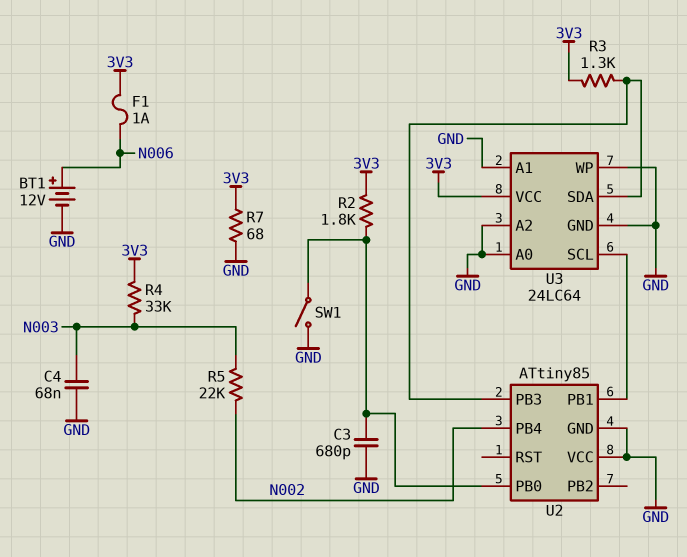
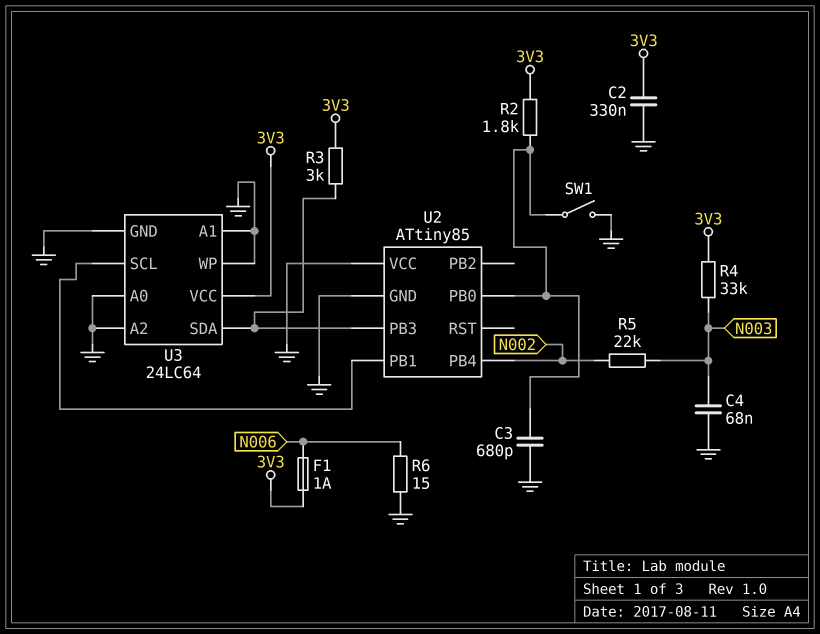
BT1: 12V (plus N006, minus GND) -> none
C2: none -> 330nF (3V3, GND)
R3: 1.3k (3V3, U2/PB3) -> 3k (3V3, U2/PB3)
R6: none -> 15 (GND, N006)
R7: 68 (3V3, GND) -> none

